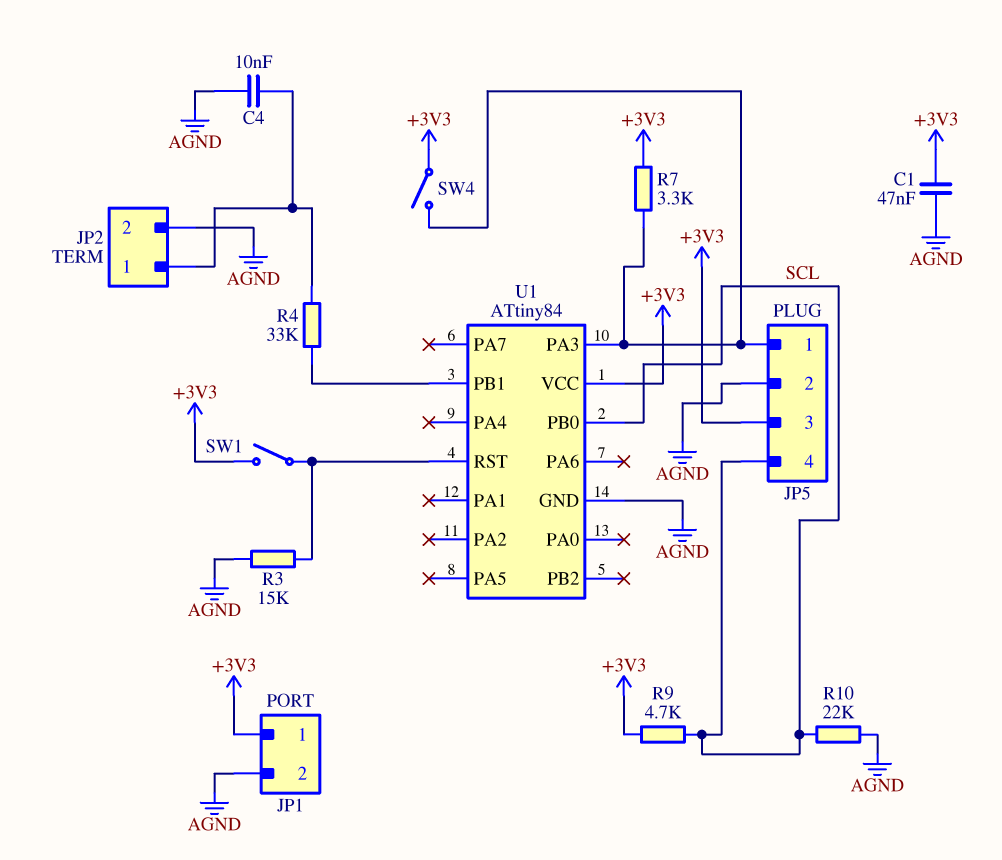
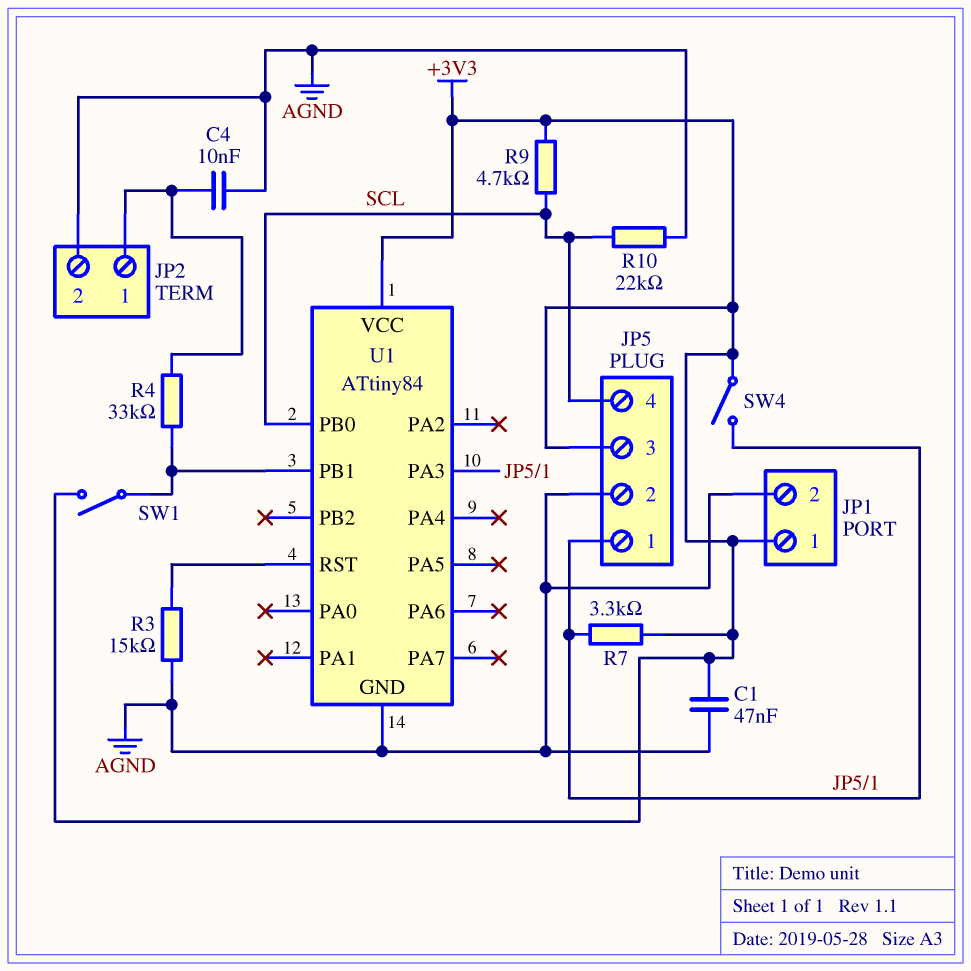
SW1: switch (+3V3, U1/RST) -> switch (+3V3, U1/PB1)

